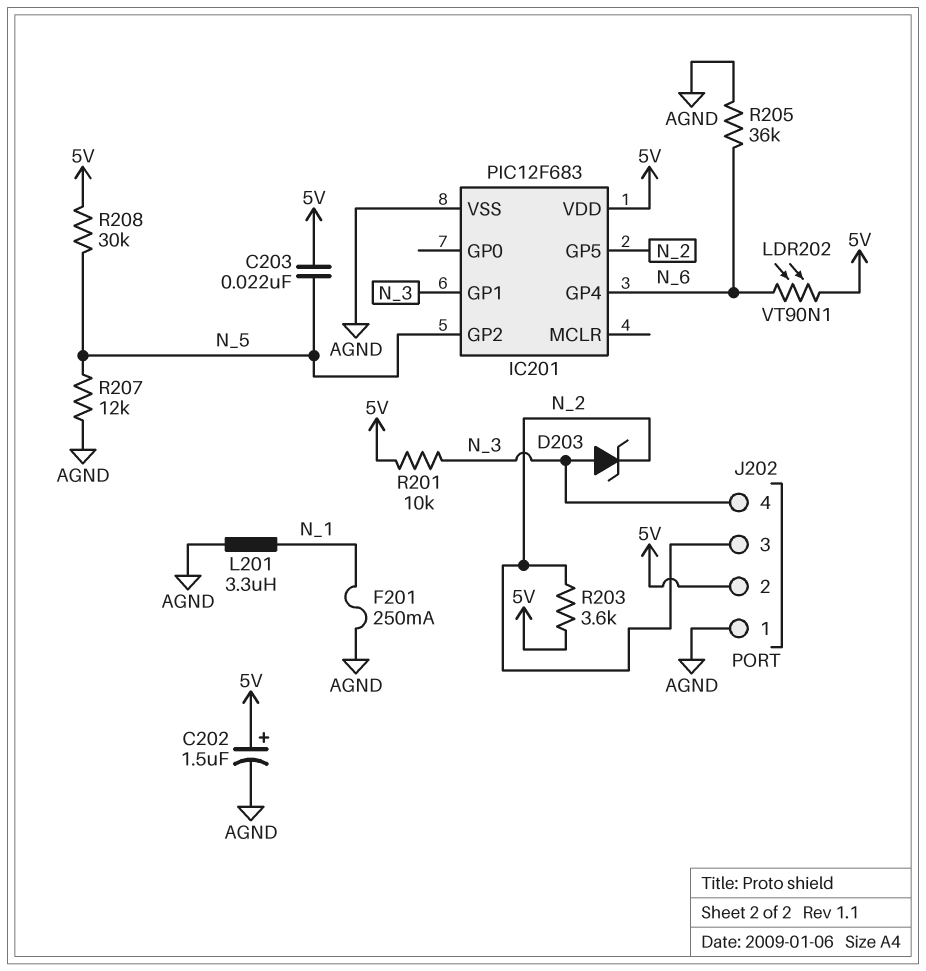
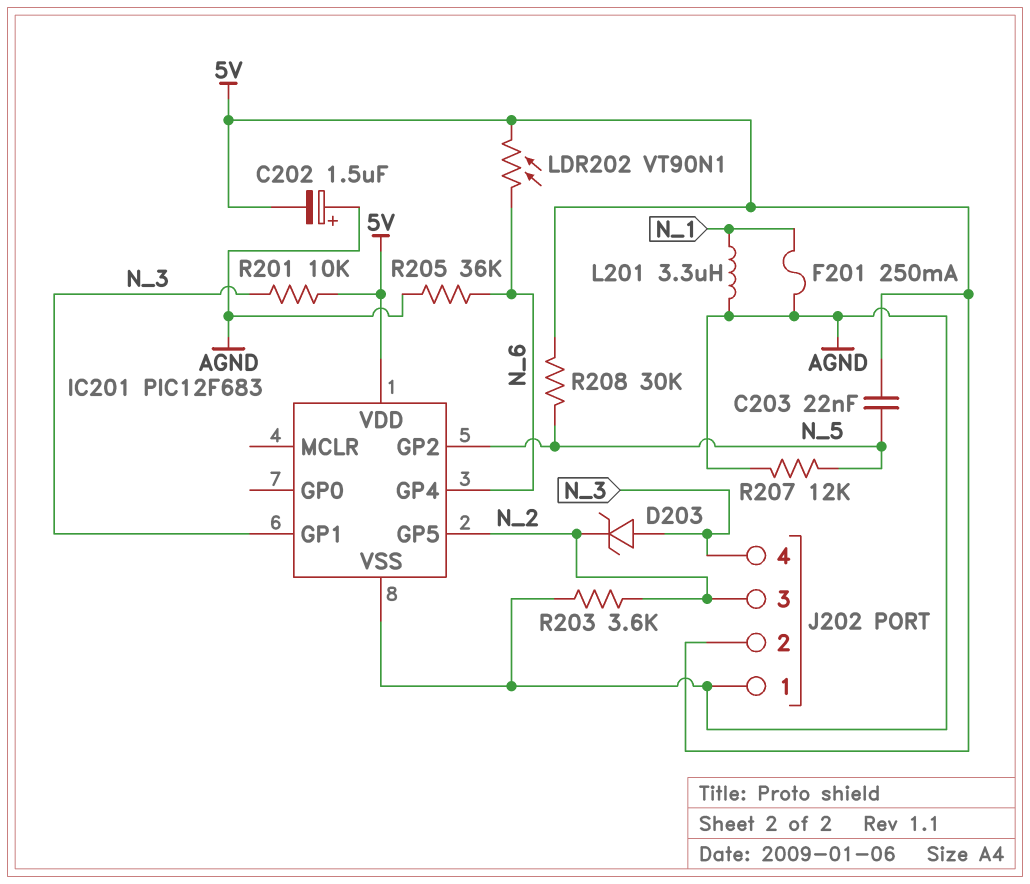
C202: 1.5uF (plus 5V, minus AGND) -> 1.5uF (plus AGND, minus 5V)
R203: 3.6k (5V, N_2) -> 3.6k (AGND, N_2)

